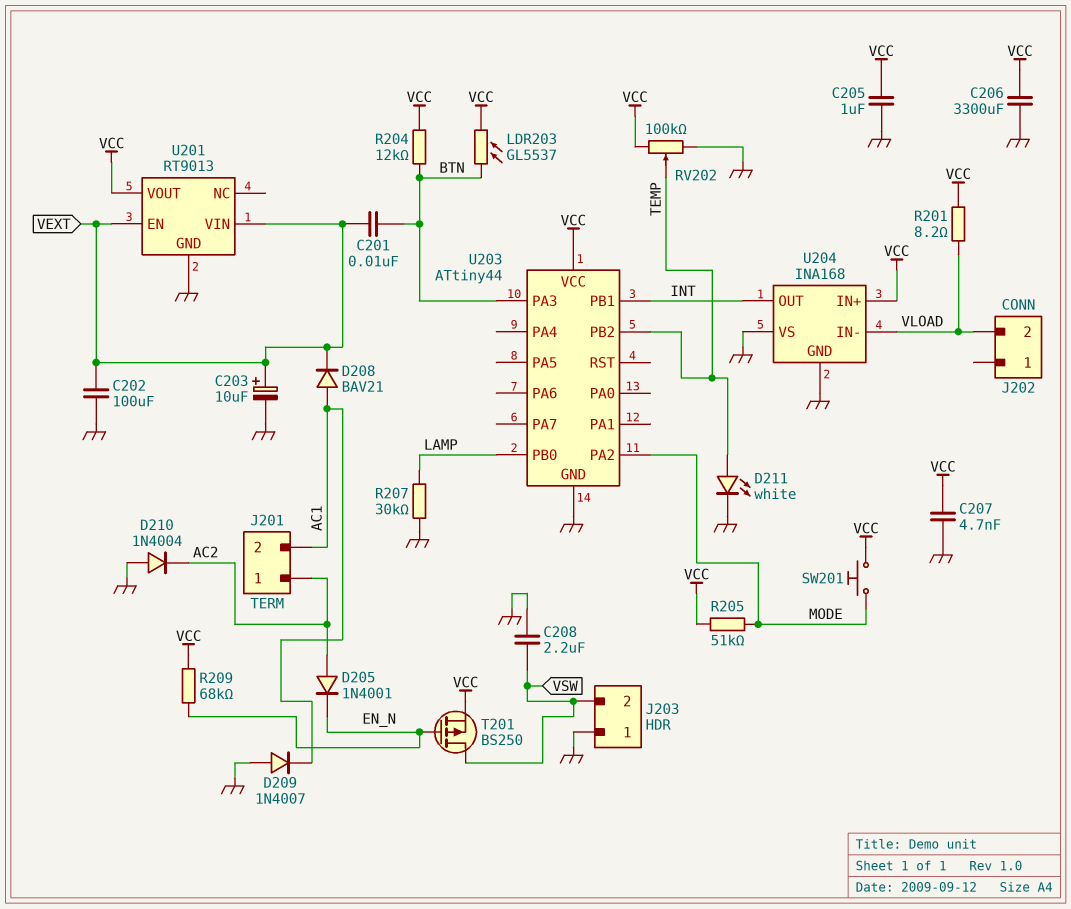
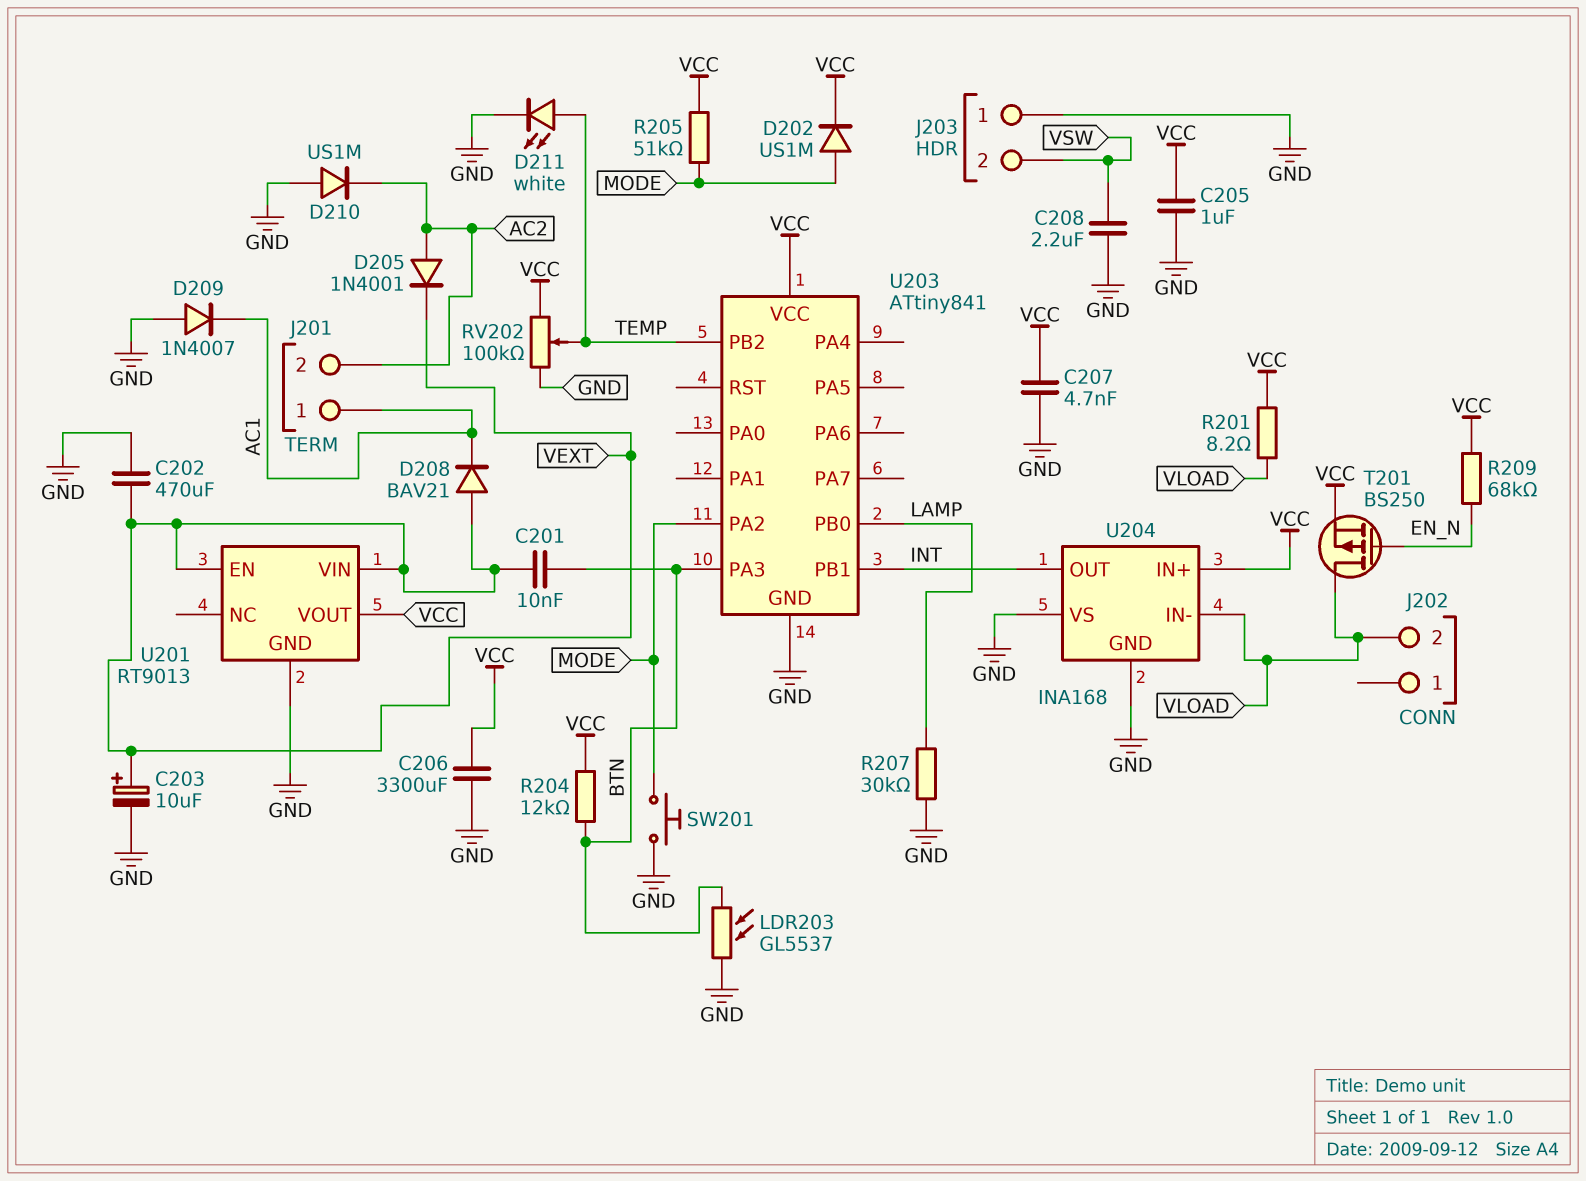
C202: 100uF (GND, VEXT) -> 470uF (GND, VEXT)
D202: none -> diode US1M (A MODE, K VCC)
D205: diode 1N4001 (A AC2, K EN_N) -> diode 1N4001 (A AC2, K VEXT)
D208: diode BAV21 (A AC1, K VEXT) -> diode BAV21 (A VEXT, K AC1)
D210: diode 1N4004 (A GND, K AC2) -> diode US1M (A GND, K AC2)
J201 pin 1: AC2 -> AC1
J201 pin 2: AC1 -> AC2
LDR203: GL5537 (BTN, VCC) -> GL5537 (BTN, GND)
SW201: button (MODE, VCC) -> button (GND, MODE)
T201: PMOS BS250 (G EN_N, D VSW, S VCC) -> PMOS BS250 (G EN_N, D VLOAD, S VCC)
U203: ATtiny44 -> ATtiny841

